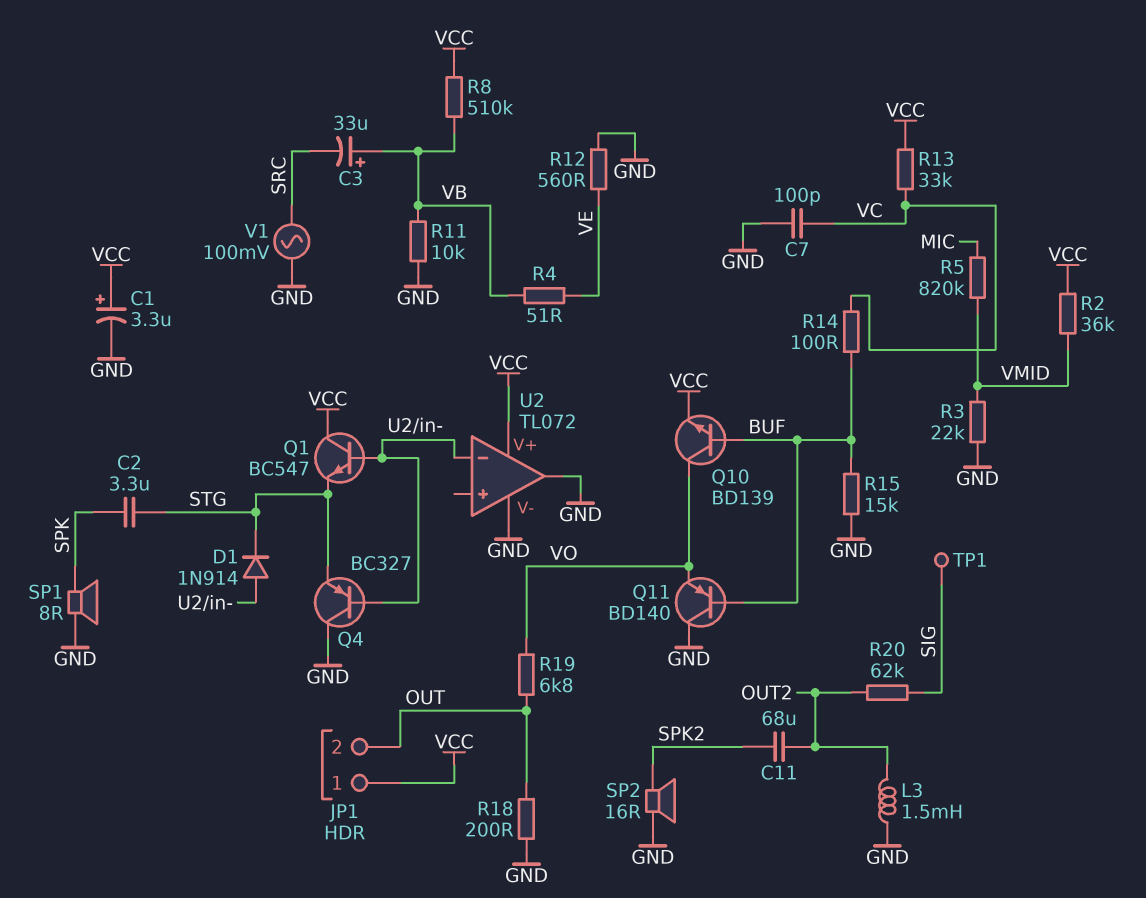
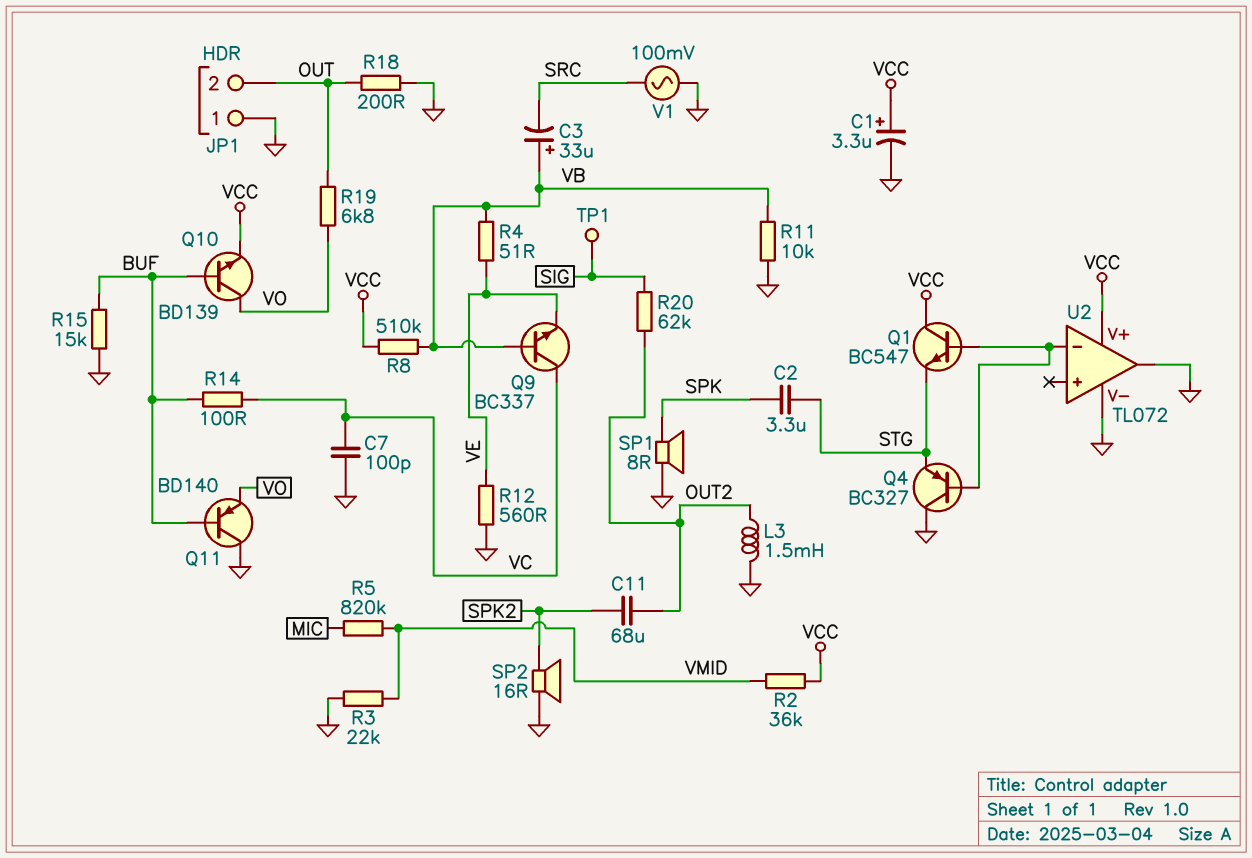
D1: diode 1N914 (A U2/in-, K STG) -> none
JP1 pin 1: VCC -> GND
Q9: none -> NPN BC337 (B VB, C VC, E VE)
R13: 33k (VC, VCC) -> none

